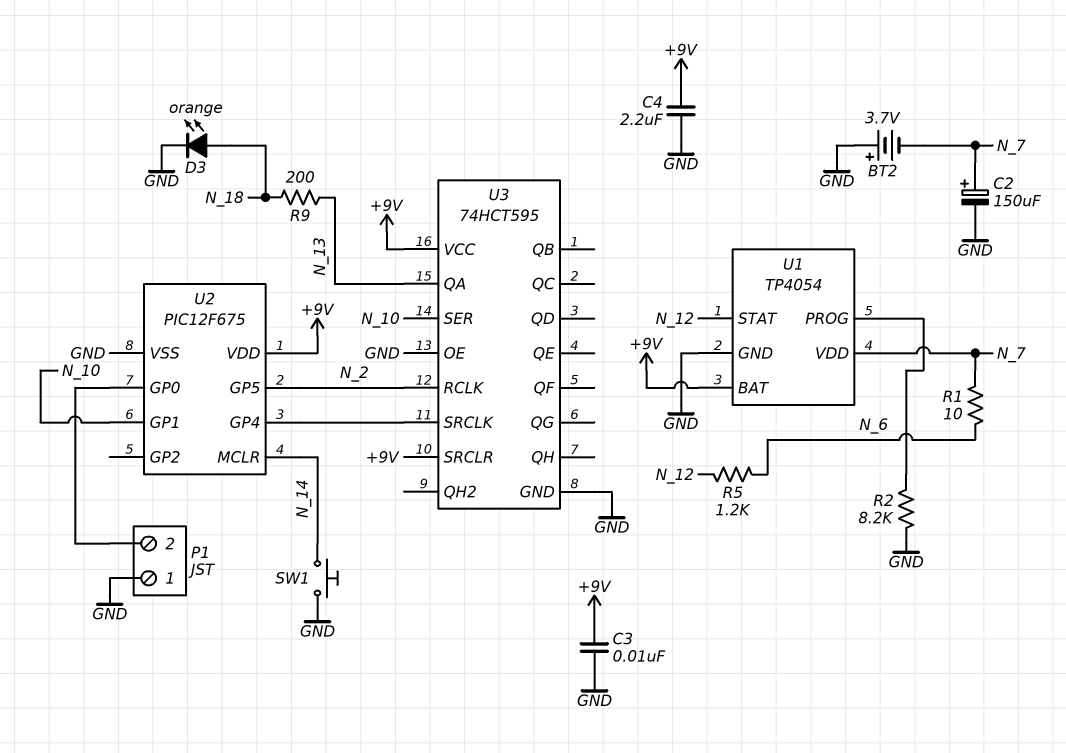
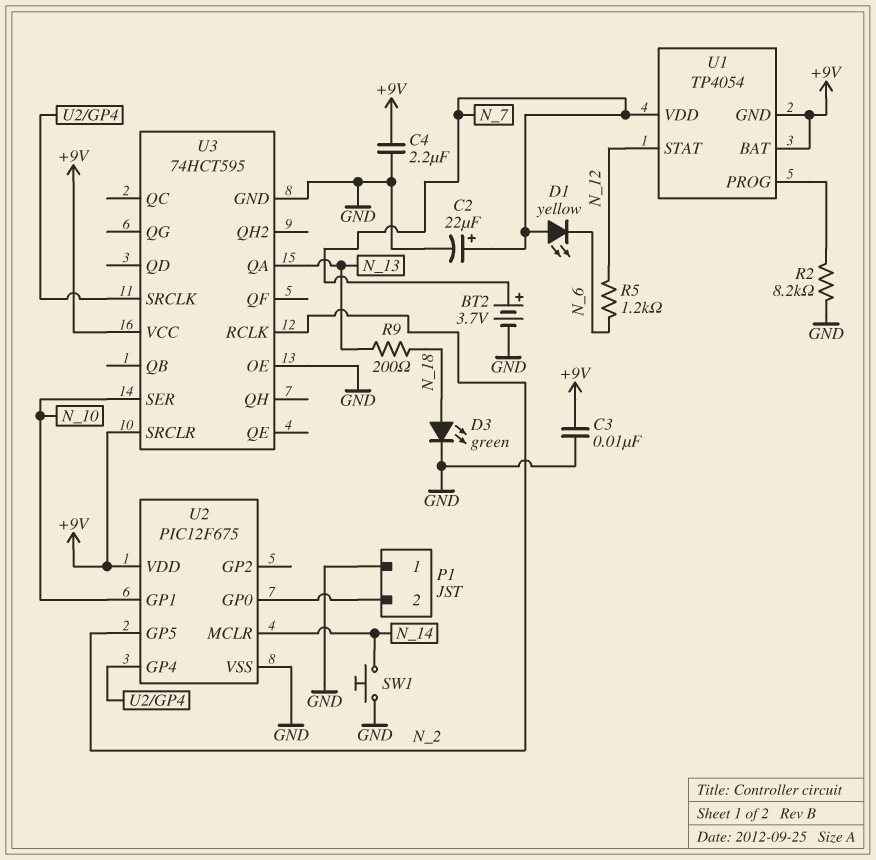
BT2: 3.7V (plus GND, minus N_7) -> 3.7V (plus N_7, minus GND)
C2: 150uF (plus N_7, minus GND) -> 22uF (plus N_7, minus GND)
D1: none -> LED yellow (A N_7, K N_6)
D3: LED orange (A N_18, K GND) -> LED green (A N_18, K GND)
R1: 10 (N_6, N_7) -> none
U1 pin GND: GND -> +9V

